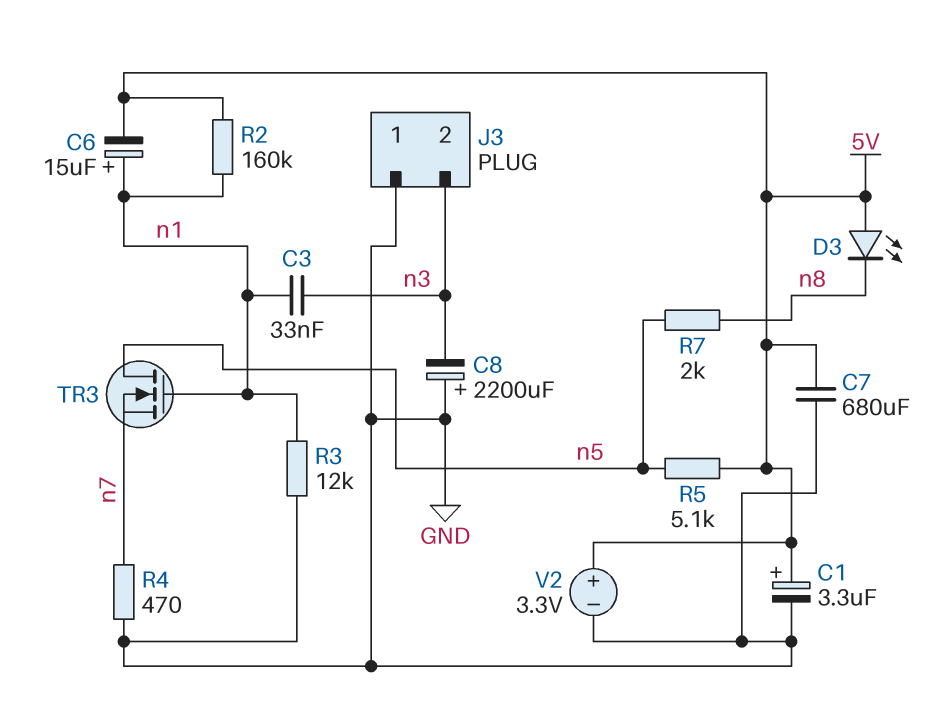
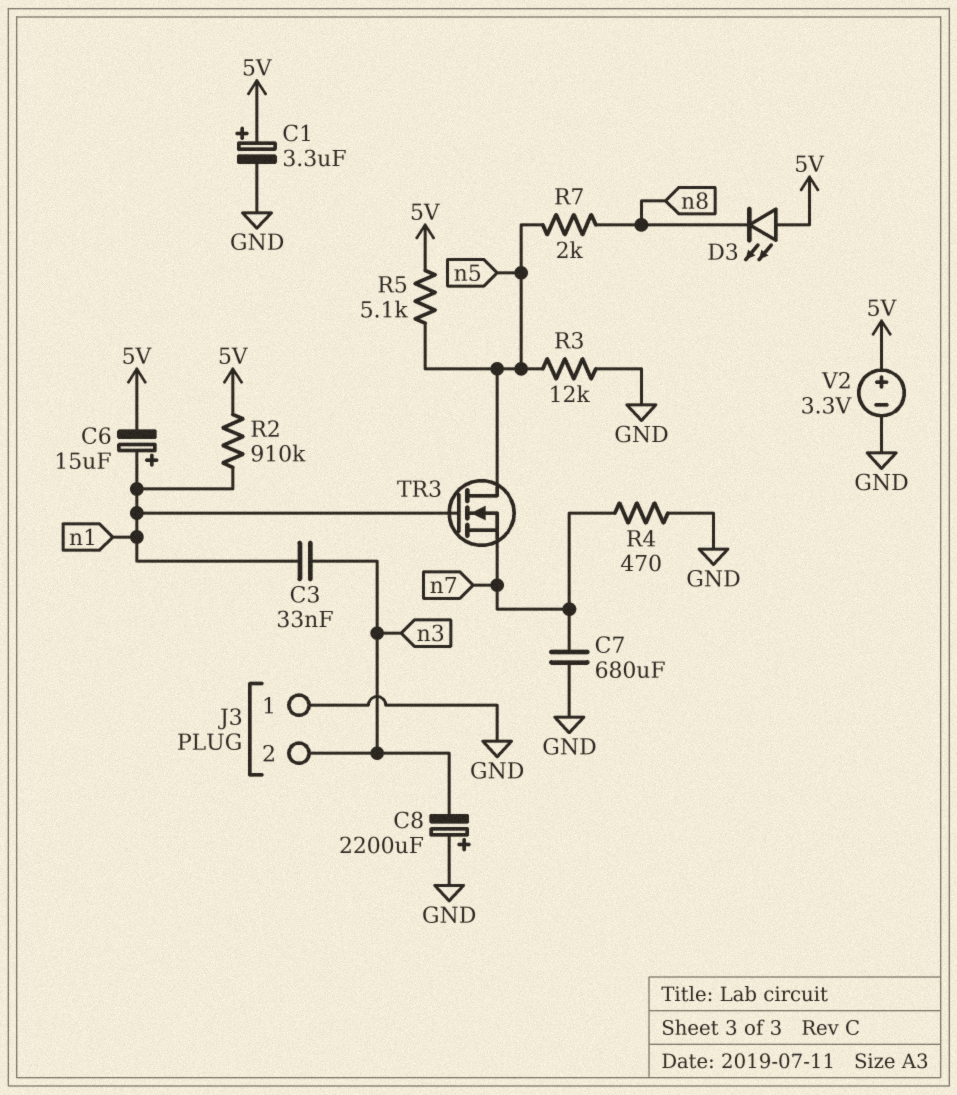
C7: 680uF (5V, GND) -> 680uF (GND, n7)
R2: 160k (5V, n1) -> 910k (5V, n1)
R3: 12k (GND, n1) -> 12k (GND, n5)

